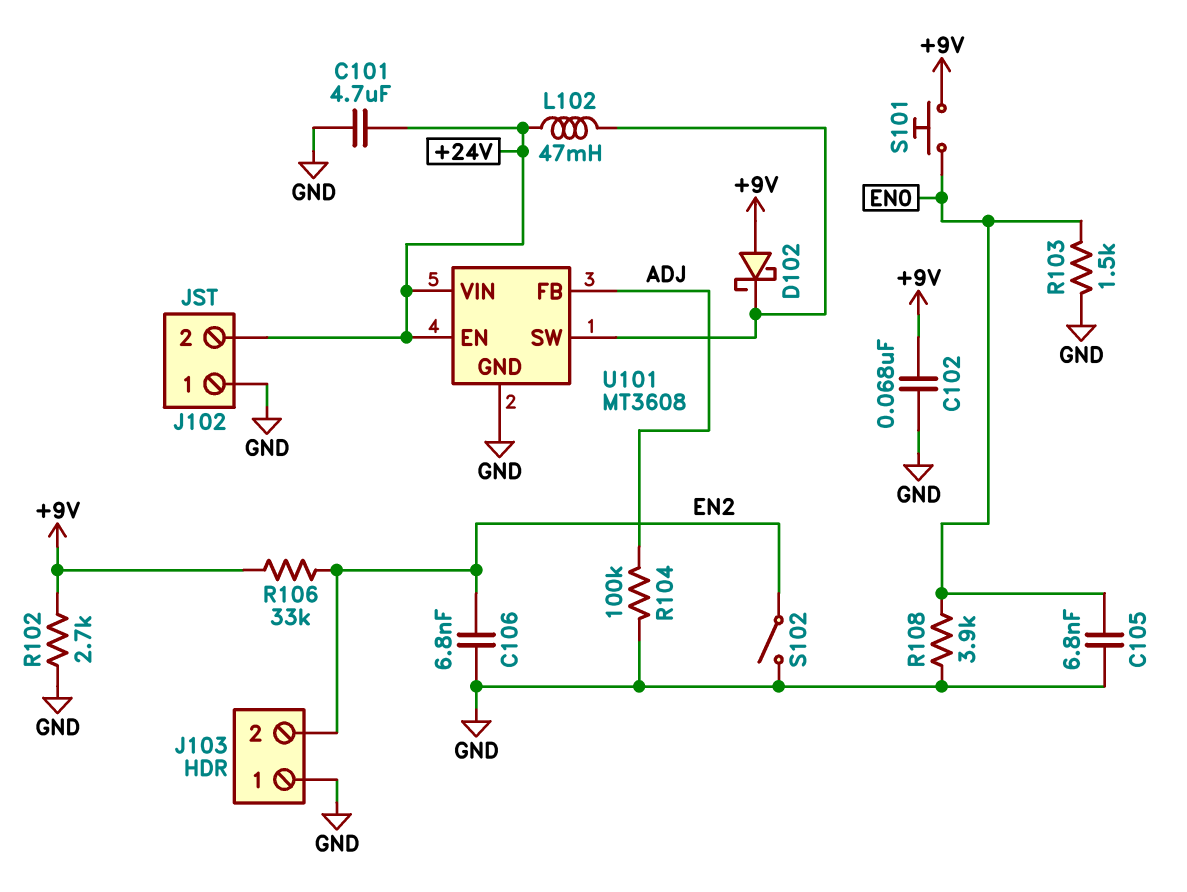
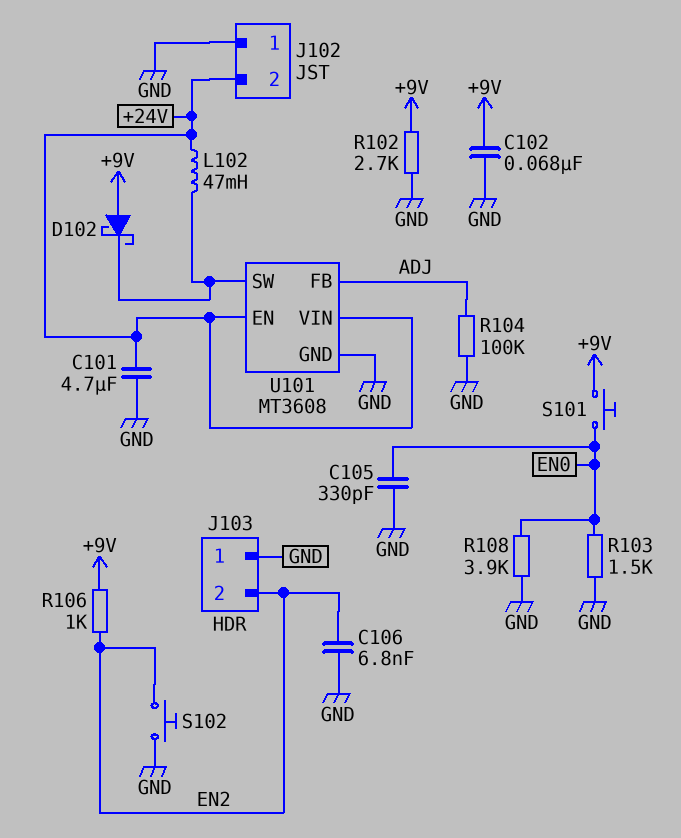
C105: 6.8nF (EN0, GND) -> 330pF (EN0, GND)
R106: 33k (+9V, EN2) -> 1k (+9V, EN2)
S102: switch (EN2, GND) -> button (EN2, GND)

